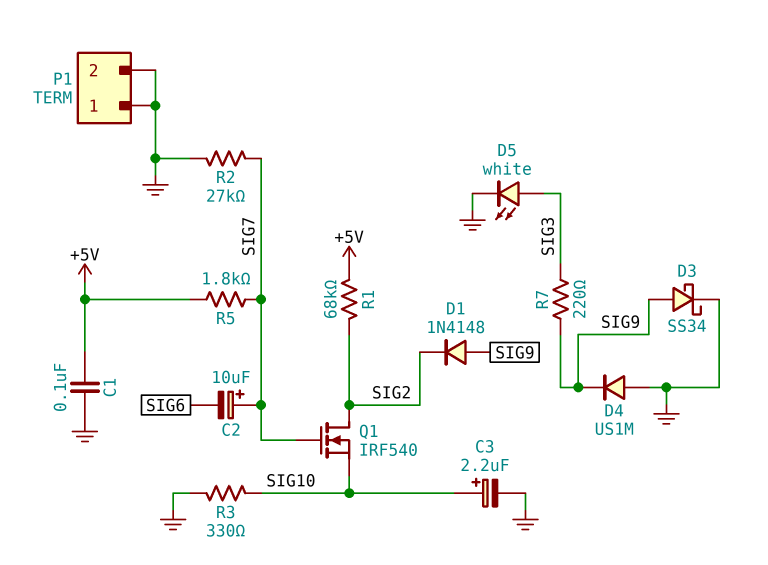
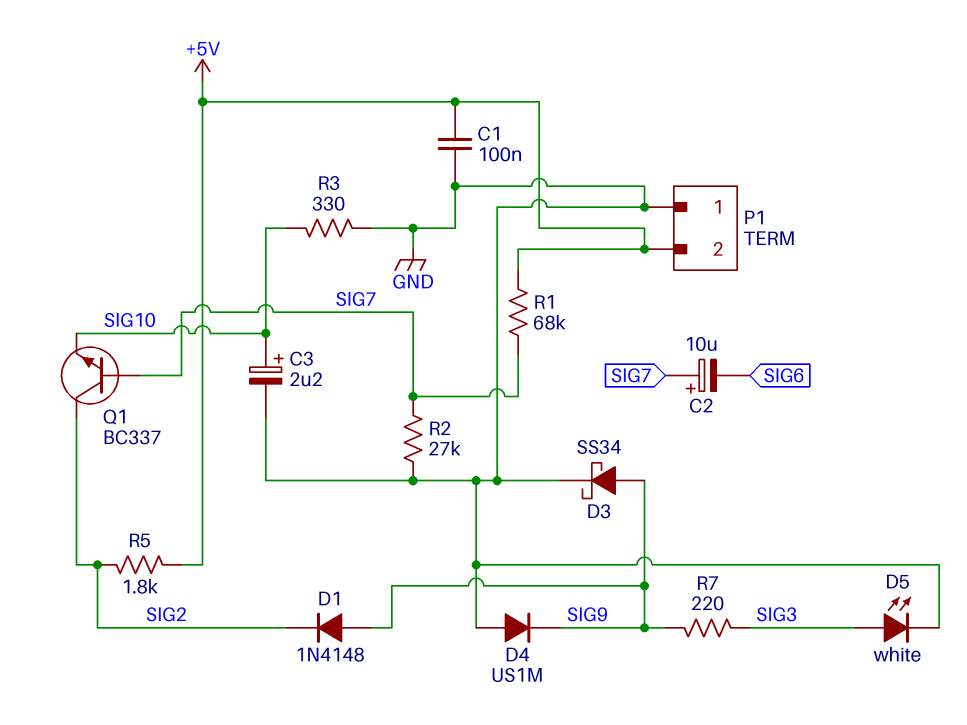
P1 pin 2: GND -> +5V
Q1: NMOS IRF540 (G SIG7, D SIG2, S SIG10) -> NPN BC337 (B SIG7, C SIG2, E SIG10)
R1: 68k (+5V, SIG2) -> 68k (+5V, SIG7)
R5: 1.8k (+5V, SIG7) -> 1.8k (+5V, SIG2)

